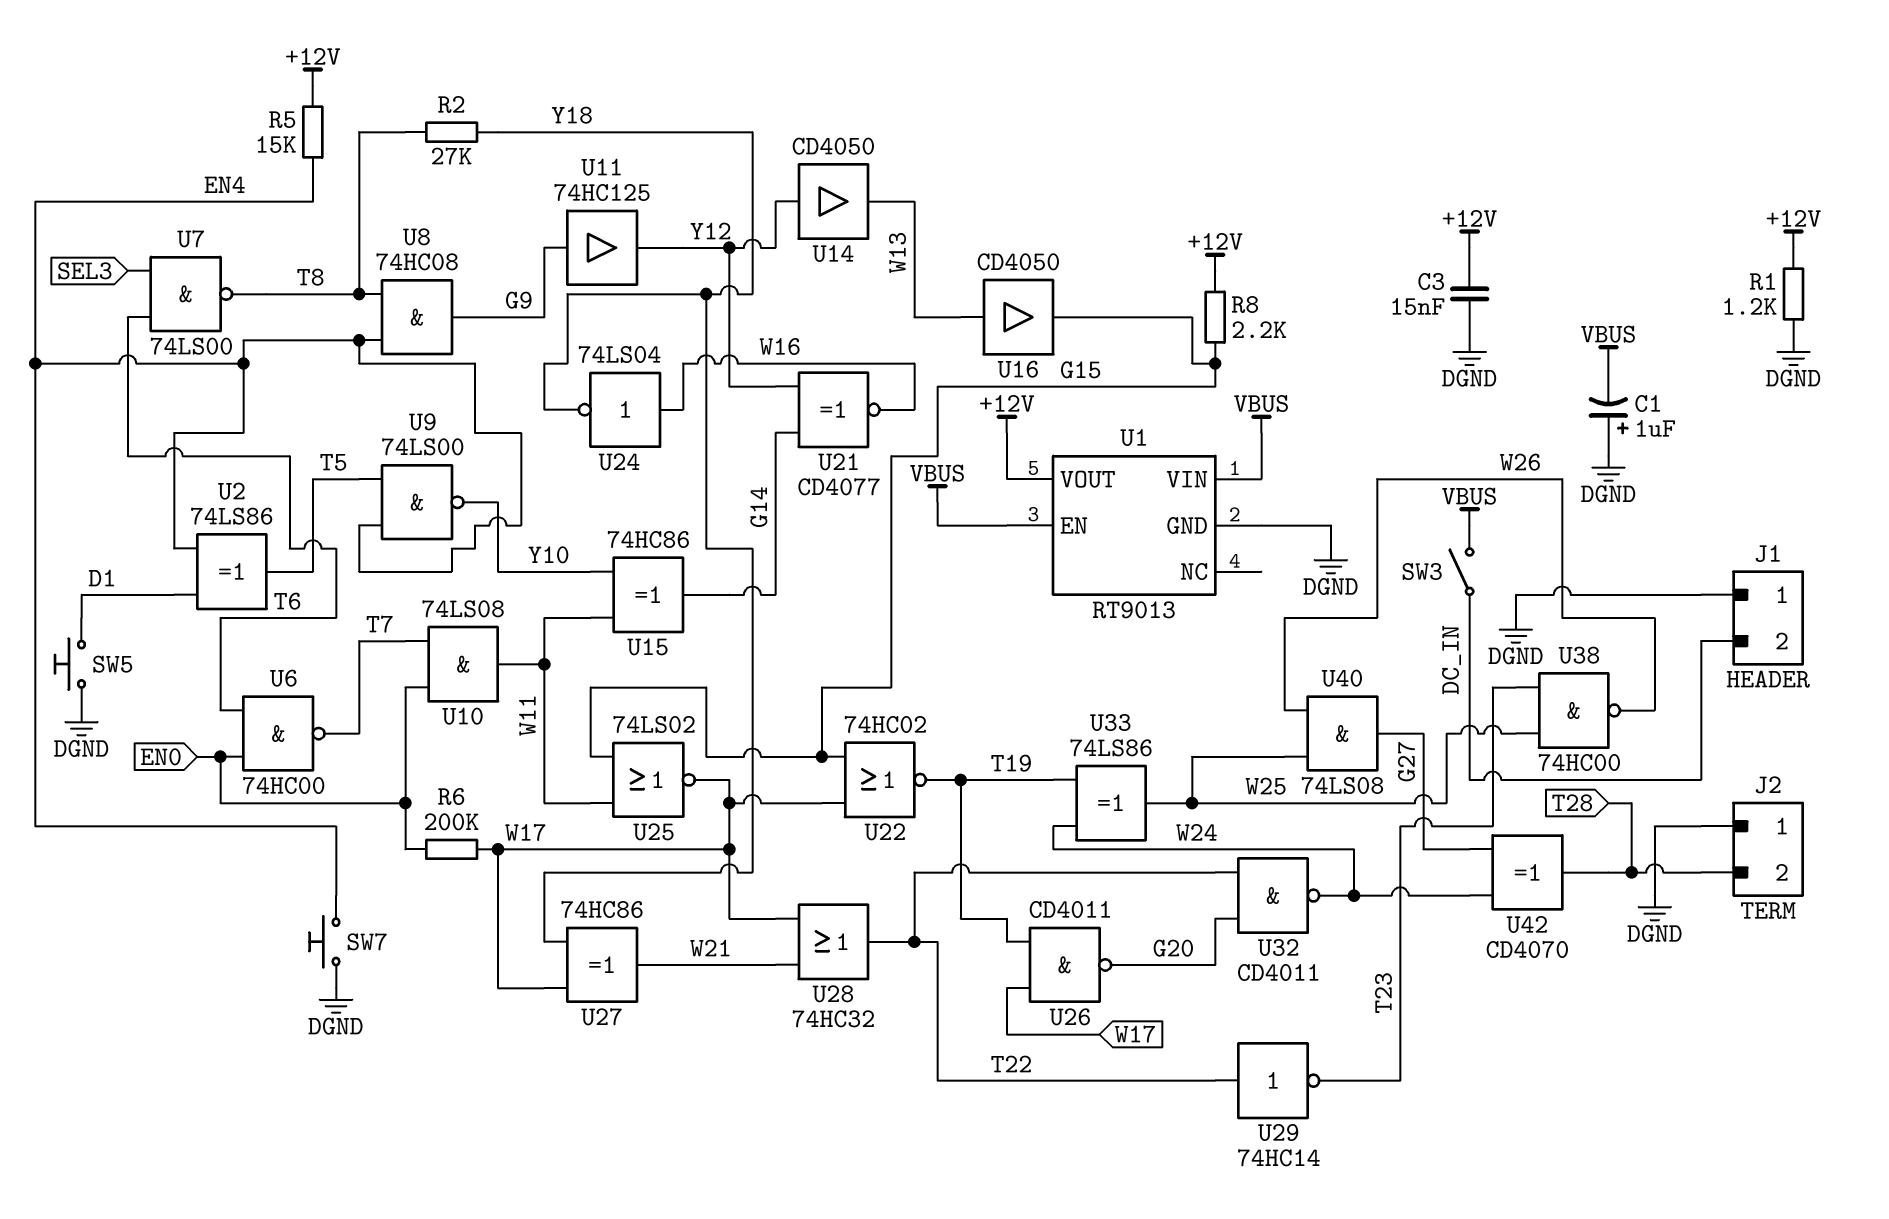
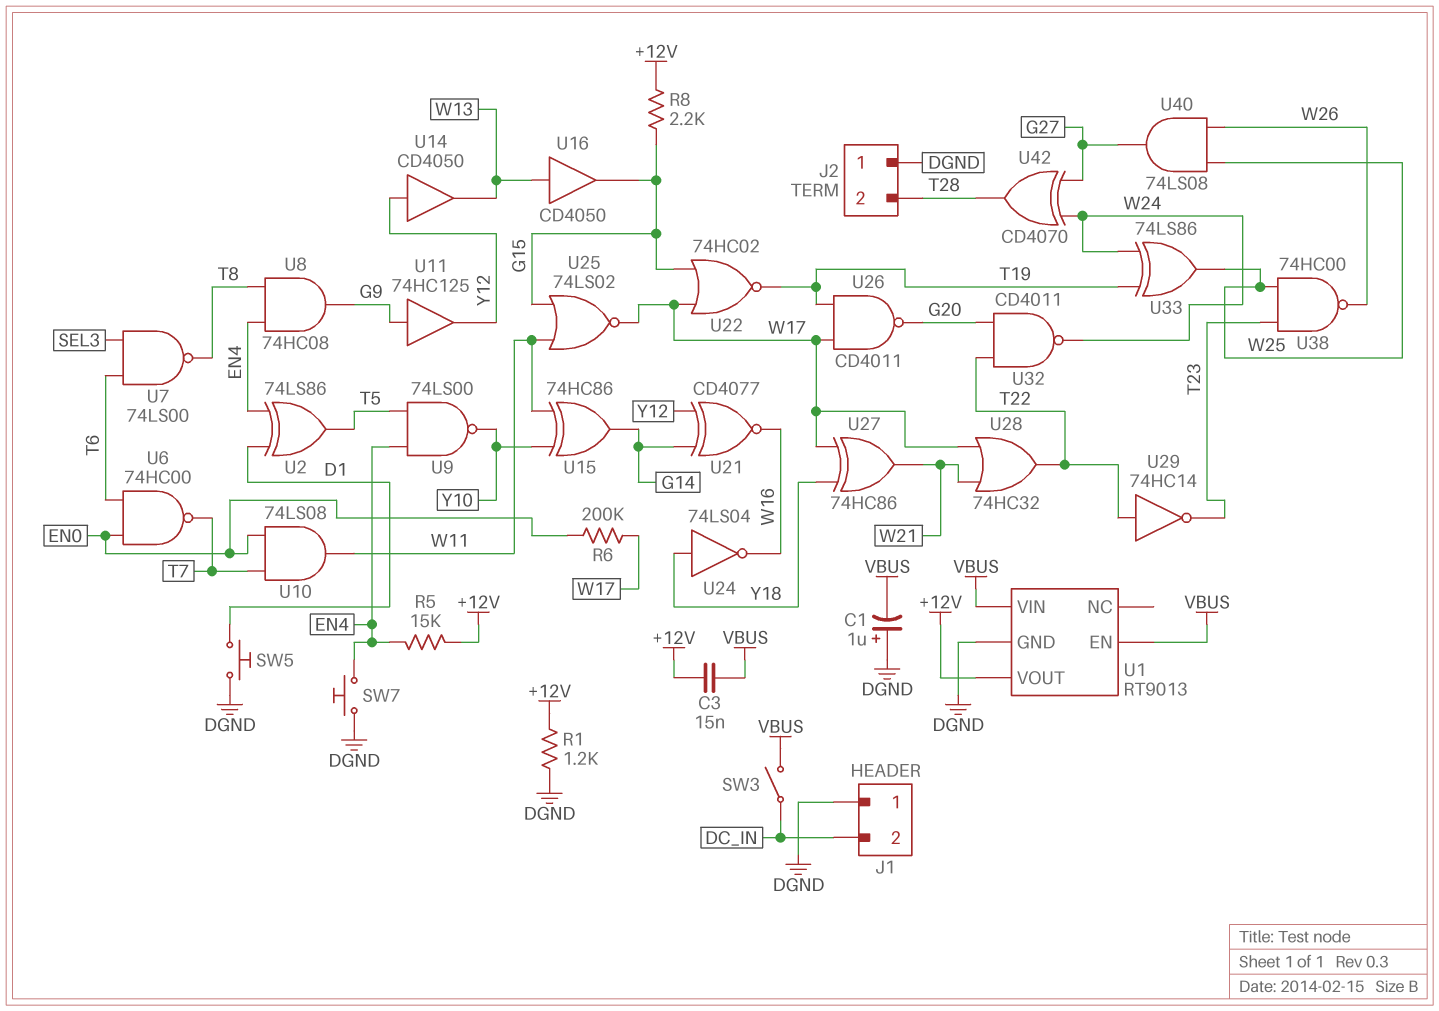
C3: 15nF (+12V, DGND) -> 15nF (+12V, VBUS)
R2: 27k (T8, Y18) -> none
U24: NOT 74LS04 (in W16, out Y18) -> NOT 74LS04 (in Y18, out W16)

